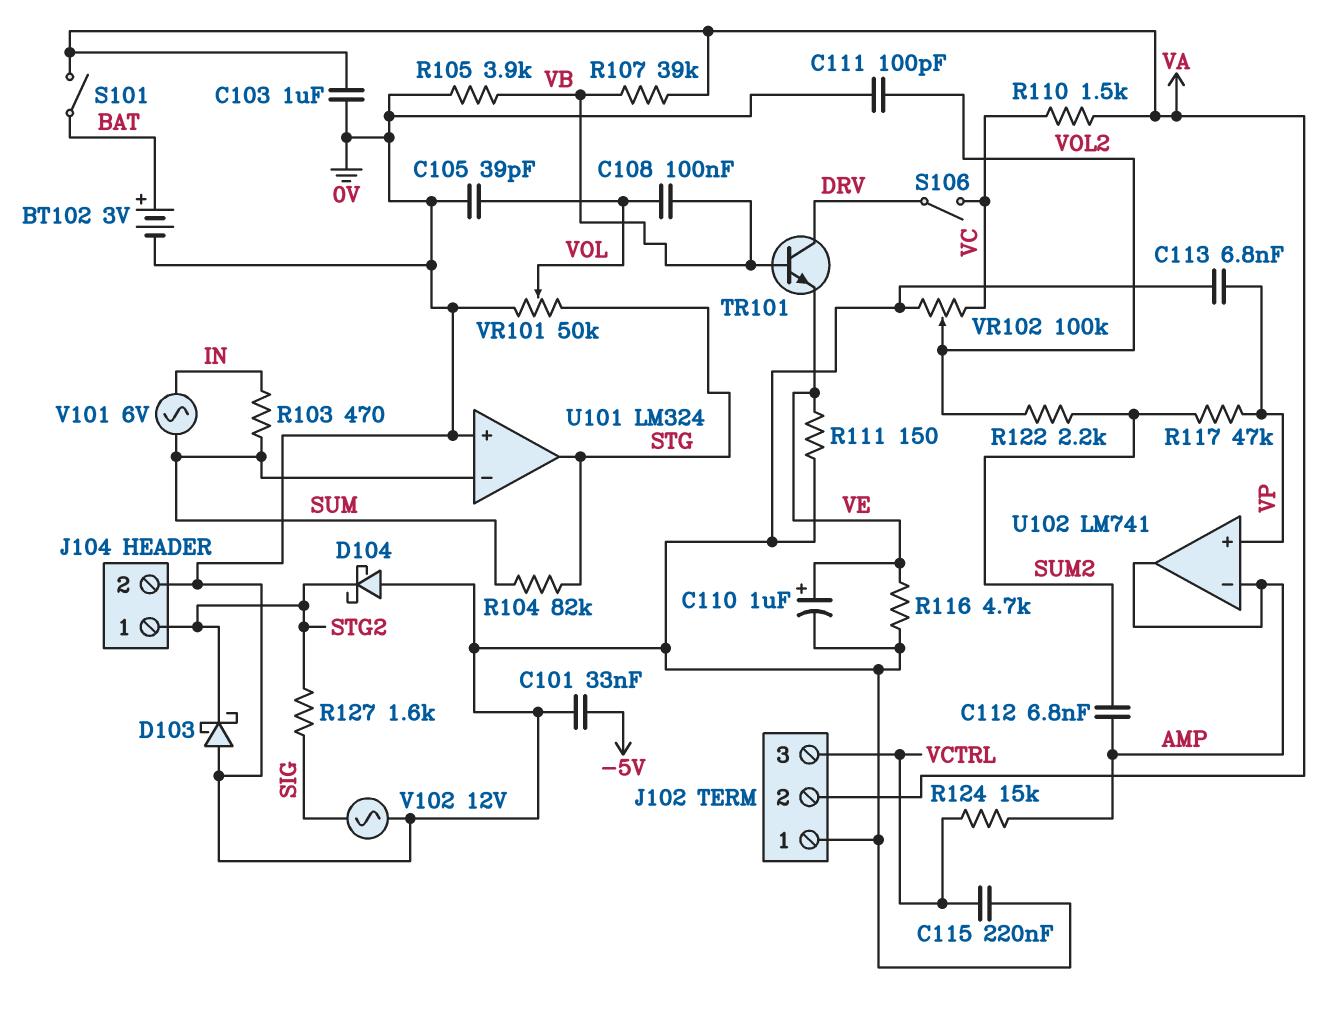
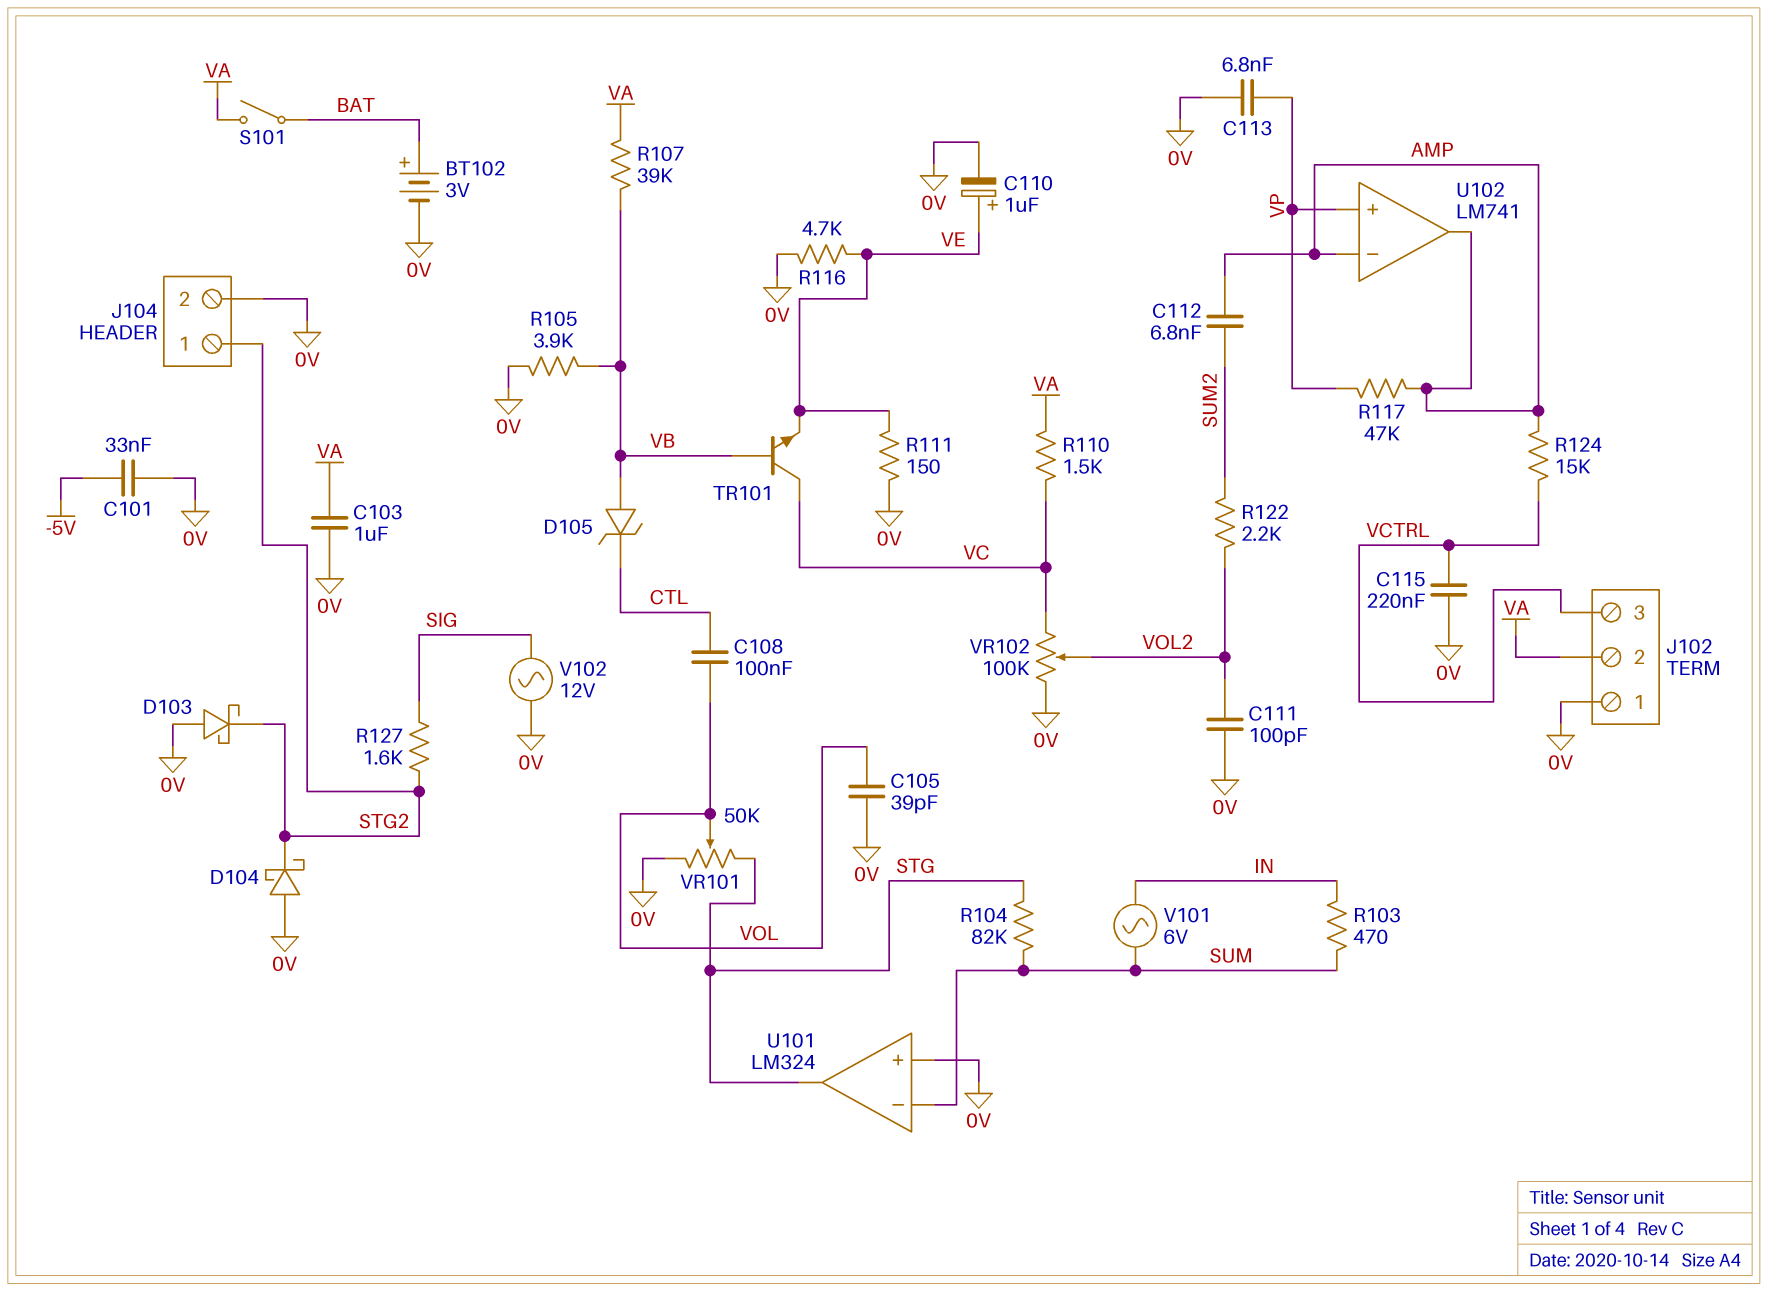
C108: 100nF (VB, VOL) -> 100nF (CTL, VOL)
D105: none -> zener (A VB, K CTL)
R117: 47k (SUM2, VP) -> 47k (AMP, VP)
S106: switch (DRV, VC) -> none
TR101: NPN (B VB, C DRV, E VE) -> NPN (B VB, C VC, E VE)

